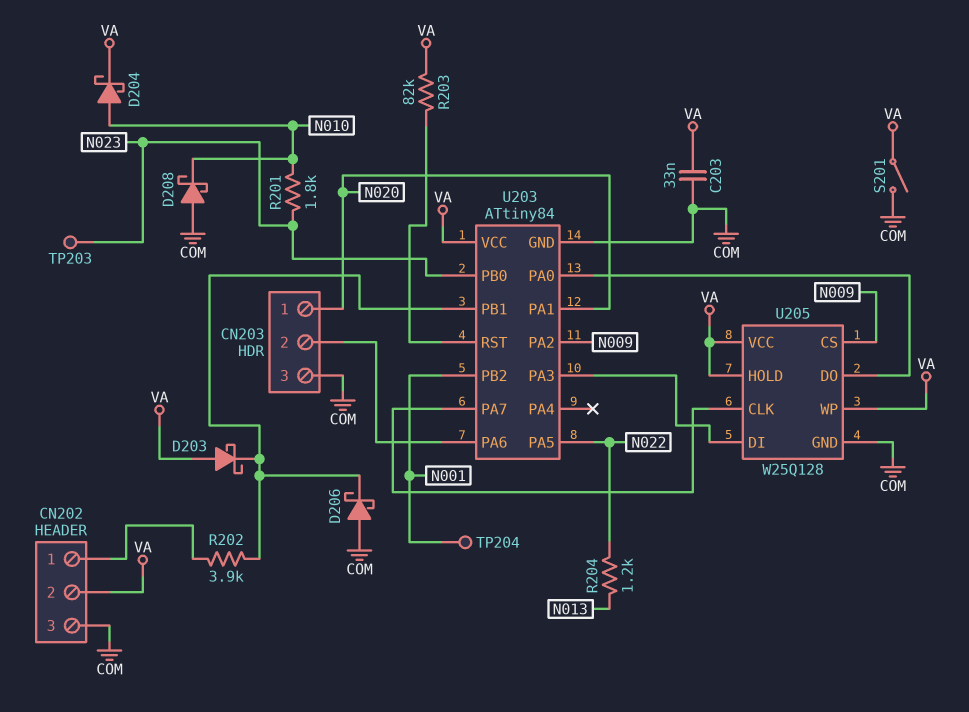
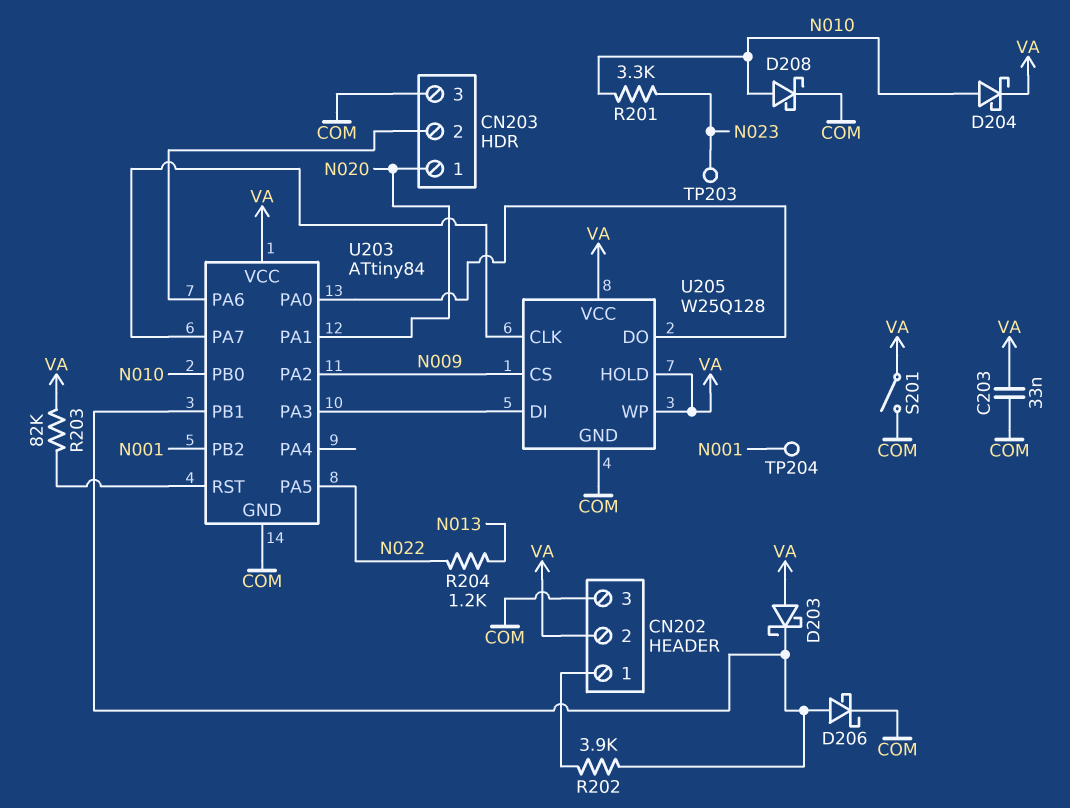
D206: schottky (A COM, K U203/PB1) -> schottky (A U203/PB1, K COM)
D208: schottky (A COM, K N010) -> schottky (A N010, K COM)
R201: 1.8k (N010, N023) -> 3.3k (N010, N023)
U203 pin PB0: N023 -> N010

